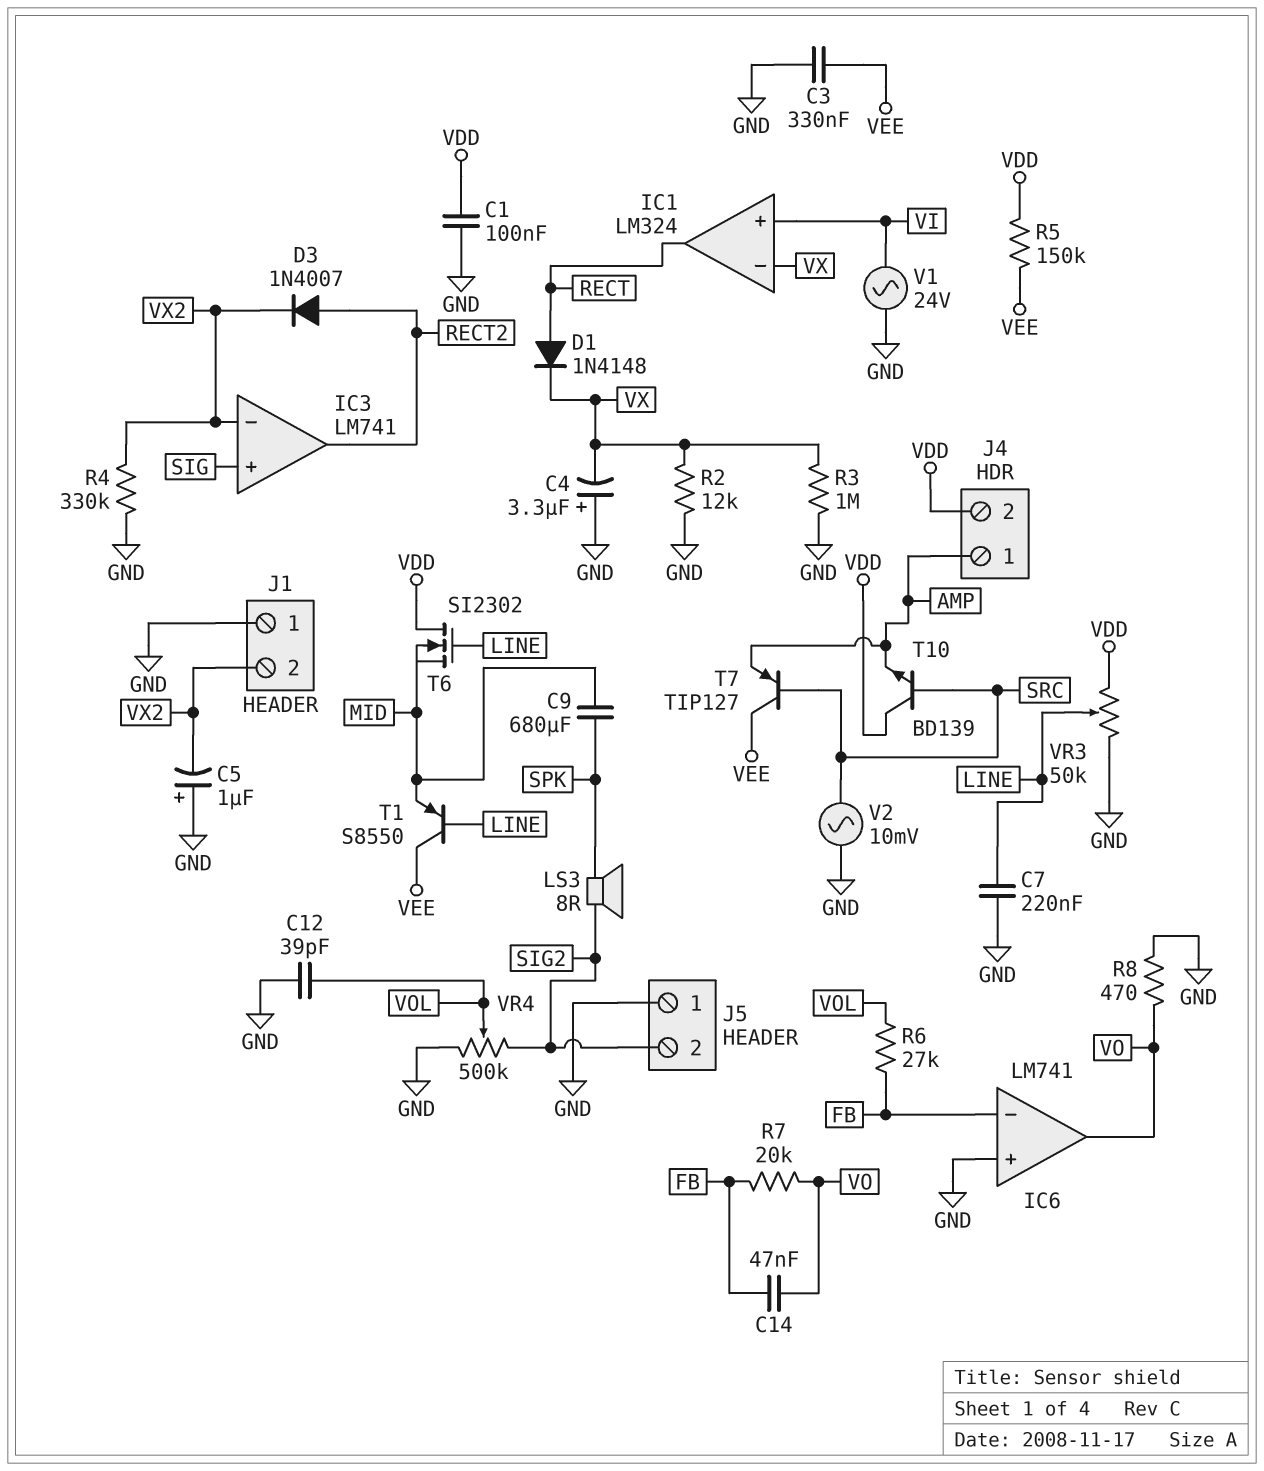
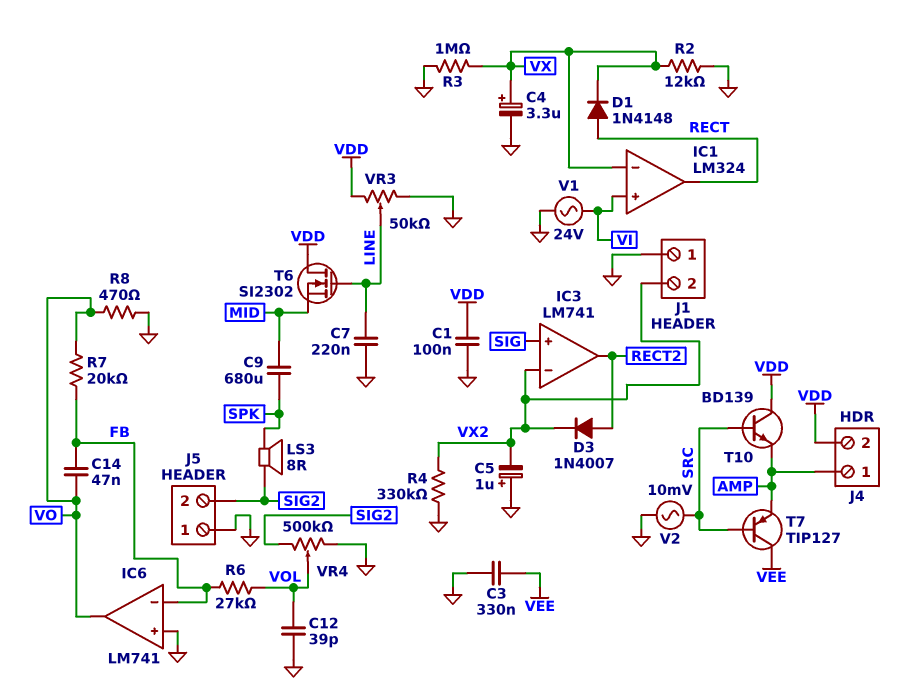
C4: 3.3uF (plus GND, minus VX) -> 3.3uF (plus VX, minus GND)
R5: 150k (VDD, VEE) -> none
T1: PNP S8550 (B LINE, C VEE, E MID) -> none

